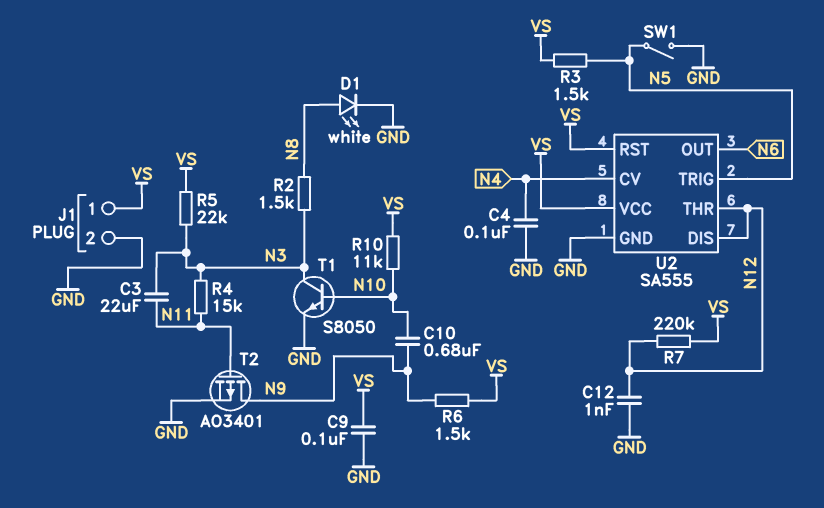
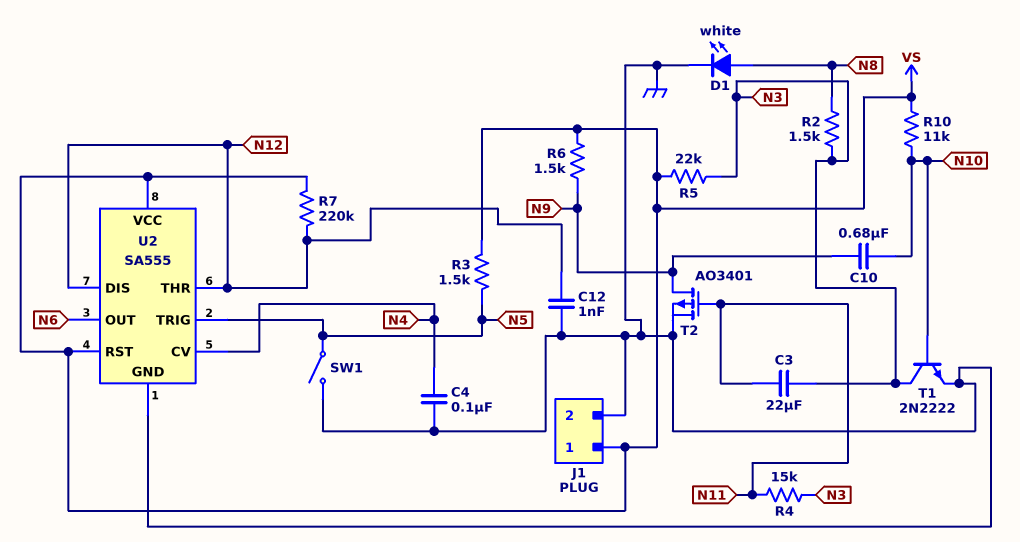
C9: 100nF (GND, VS) -> none
T1: NPN S8050 (B N10, C N3, E GND) -> NPN 2N2222 (B N10, C N3, E GND)

